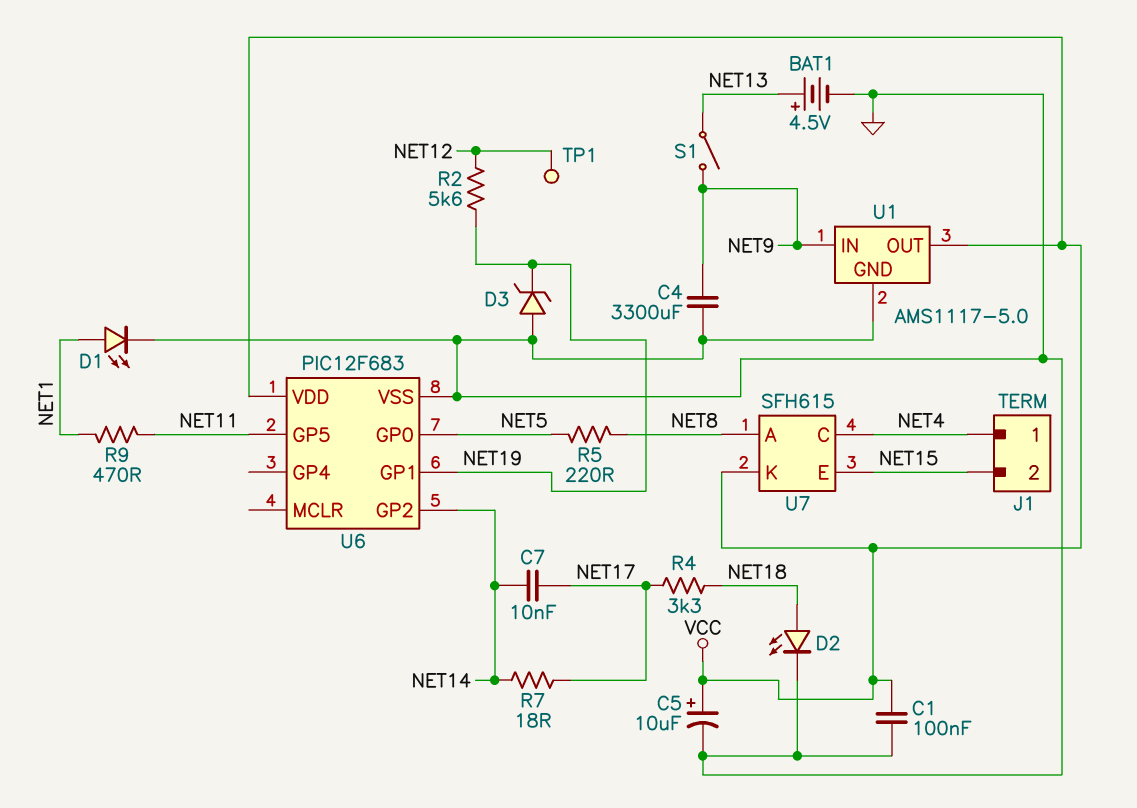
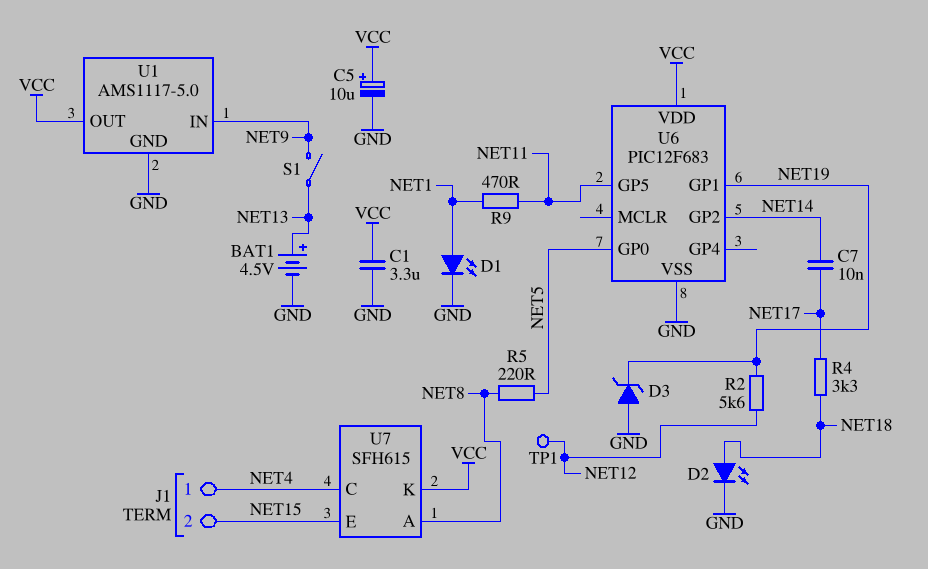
C1: 100nF (GND, VCC) -> 3.3uF (GND, VCC)
C4: 3300uF (GND, NET9) -> none
R7: 18 (NET14, NET17) -> none

